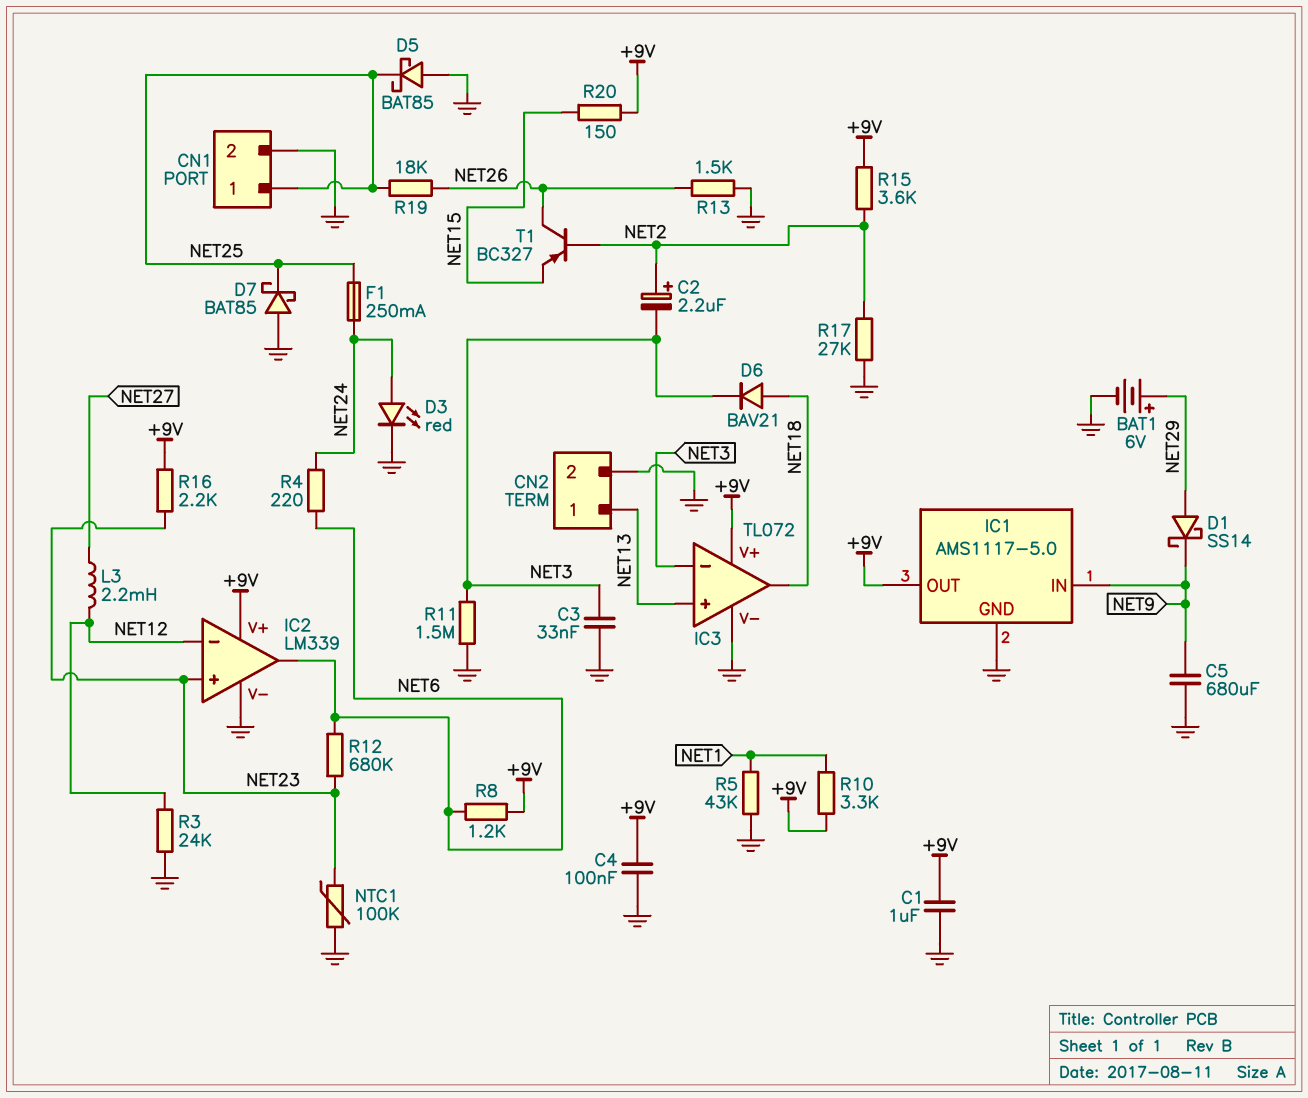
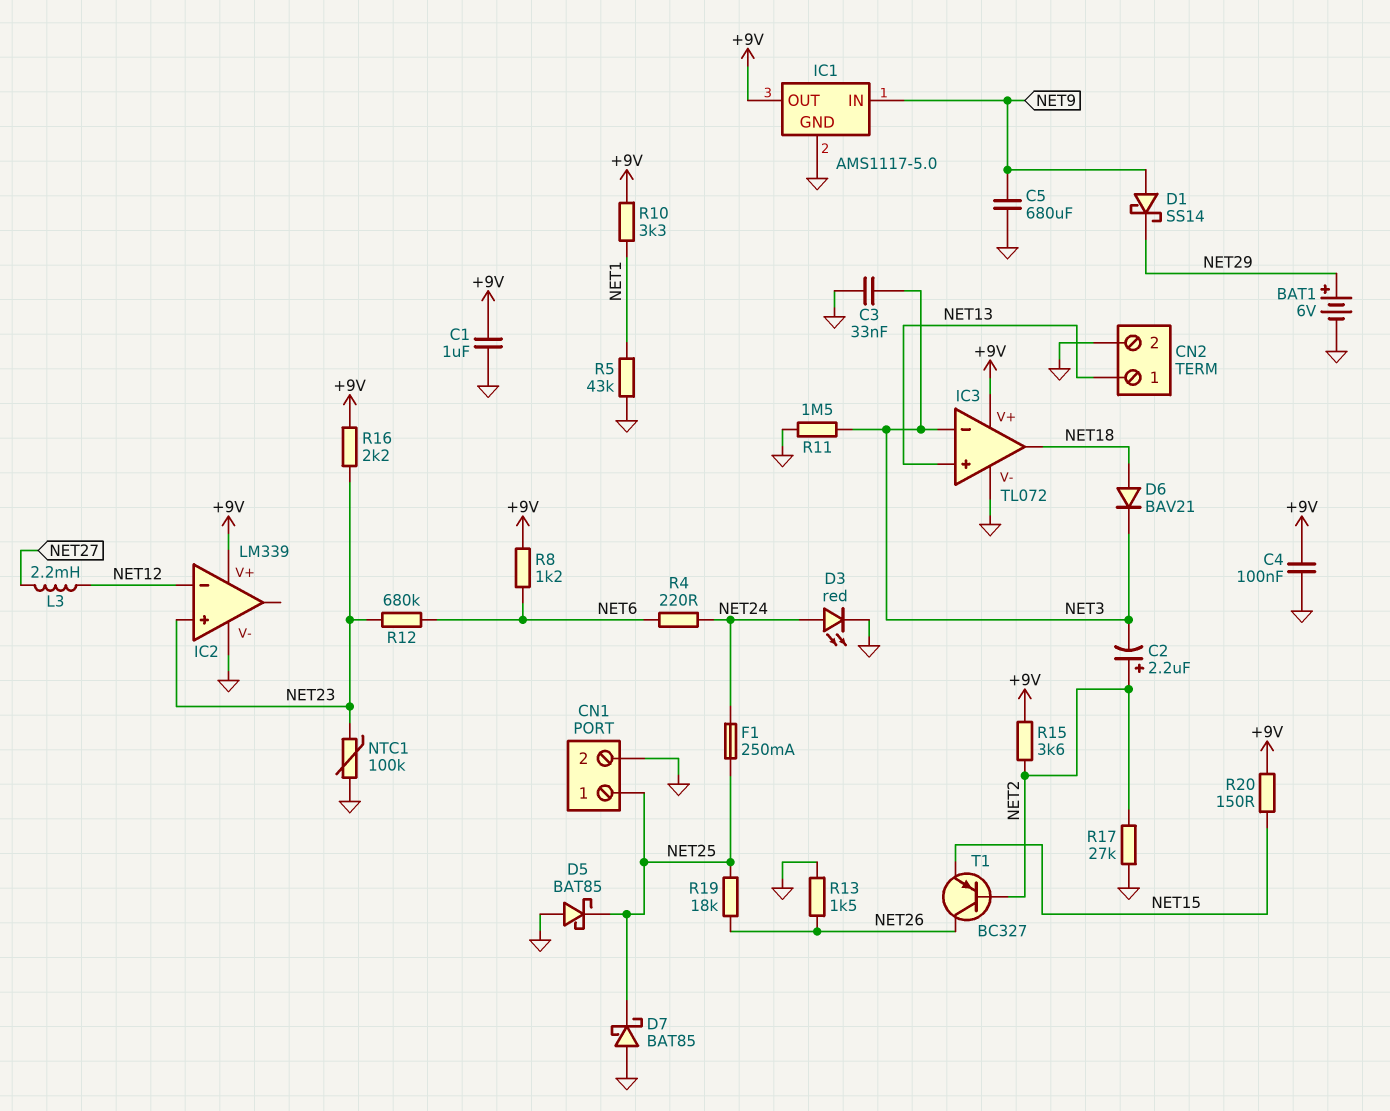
D1: schottky SS14 (A NET29, K NET9) -> schottky SS14 (A NET9, K NET29)
IC2 pin out: NET6 -> none
R3: 24k (GND, NET12) -> none

